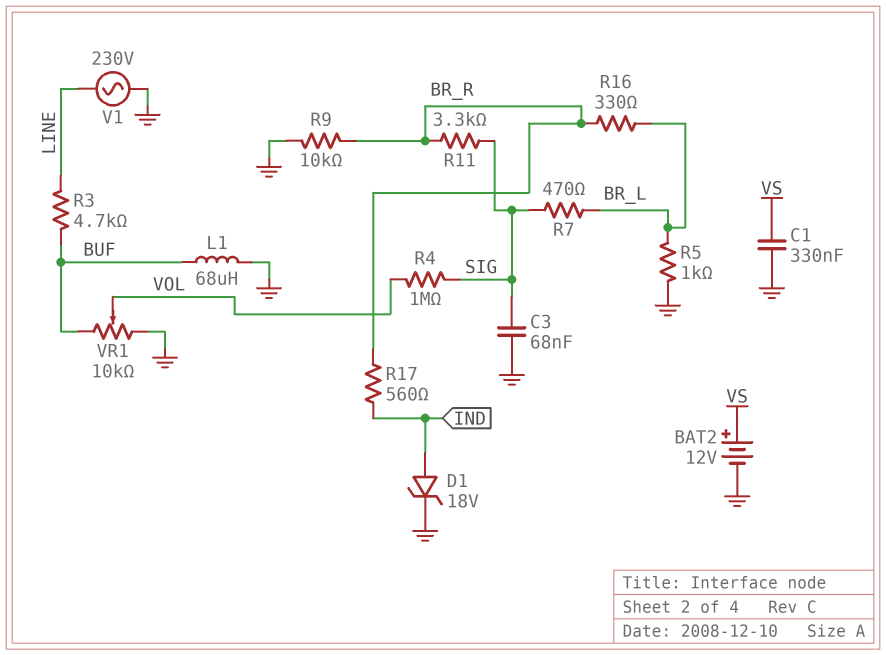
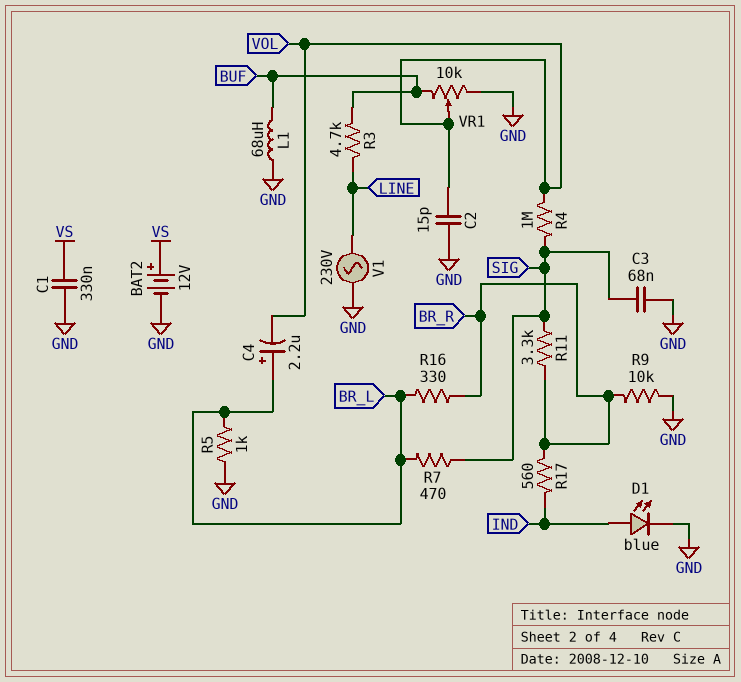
C2: none -> 15pF (GND, VOL)
C4: none -> 2.2uF (plus BR_L, minus VOL)
D1: zener 18V (A IND, K GND) -> LED blue (A IND, K GND)

